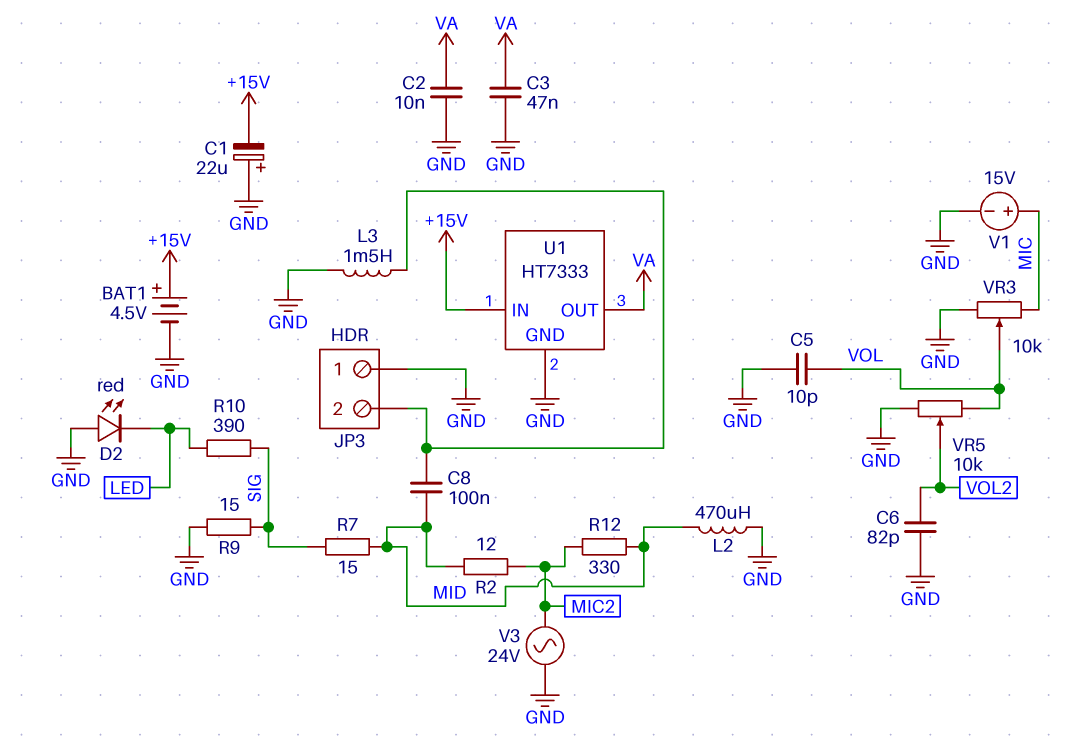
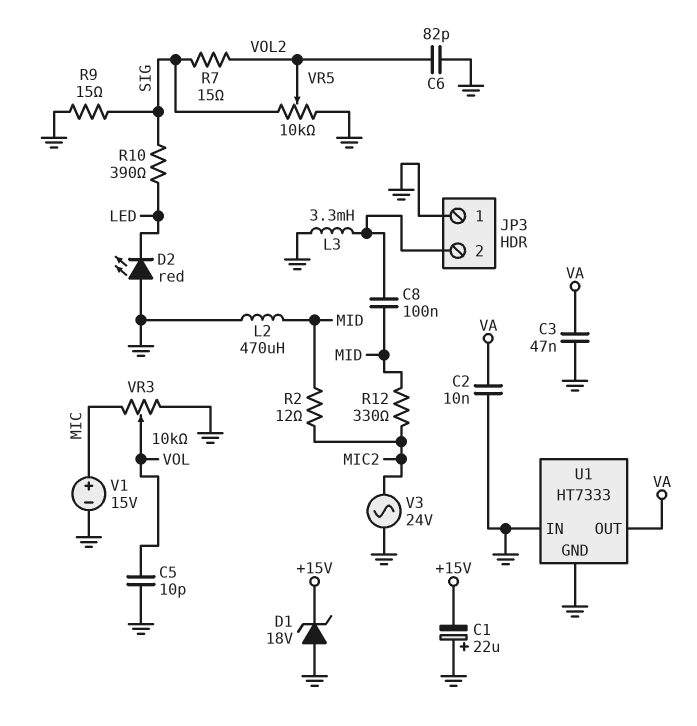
BAT1: 4.5V (plus +15V, minus GND) -> none
D1: none -> zener 18V (A GND, K +15V)
L3: 1.5mH (GND, JP3/2) -> 3.3mH (GND, JP3/2)
R7: 15 (MID, SIG) -> 15 (SIG, VOL2)
U1 pin IN: +15V -> GND
VR5: 10k (GND, VOL, wiper VOL2) -> 10k (GND, SIG, wiper VOL2)

